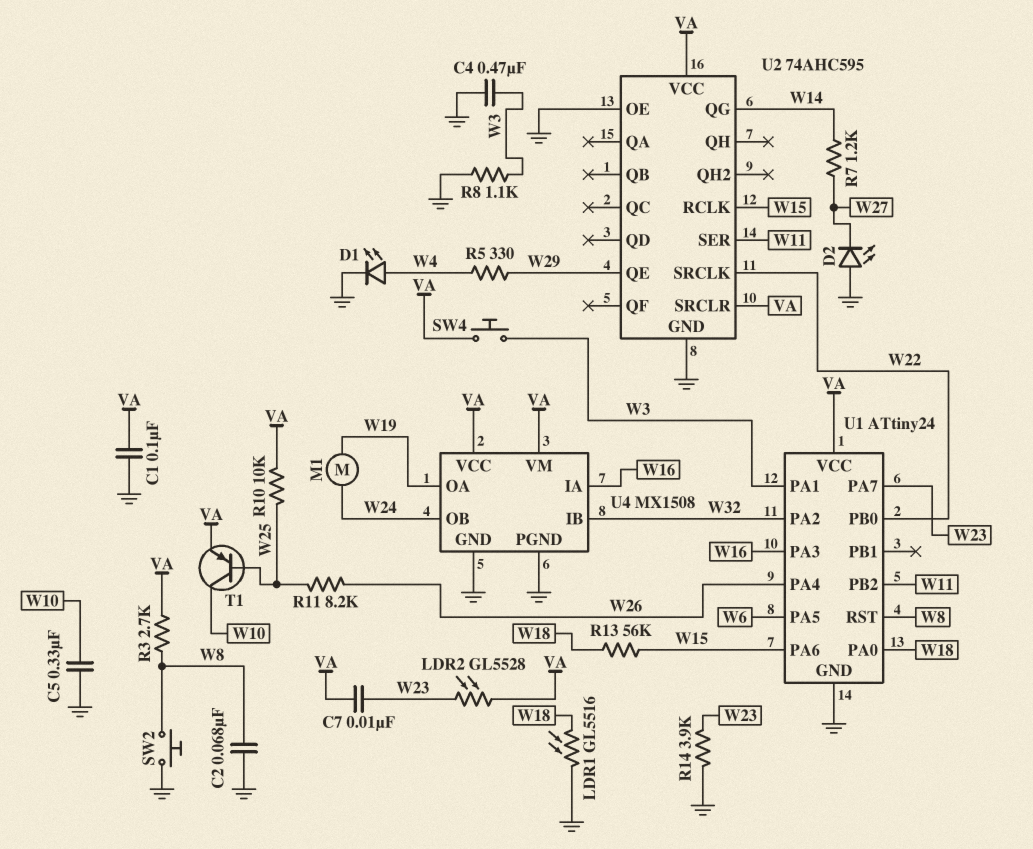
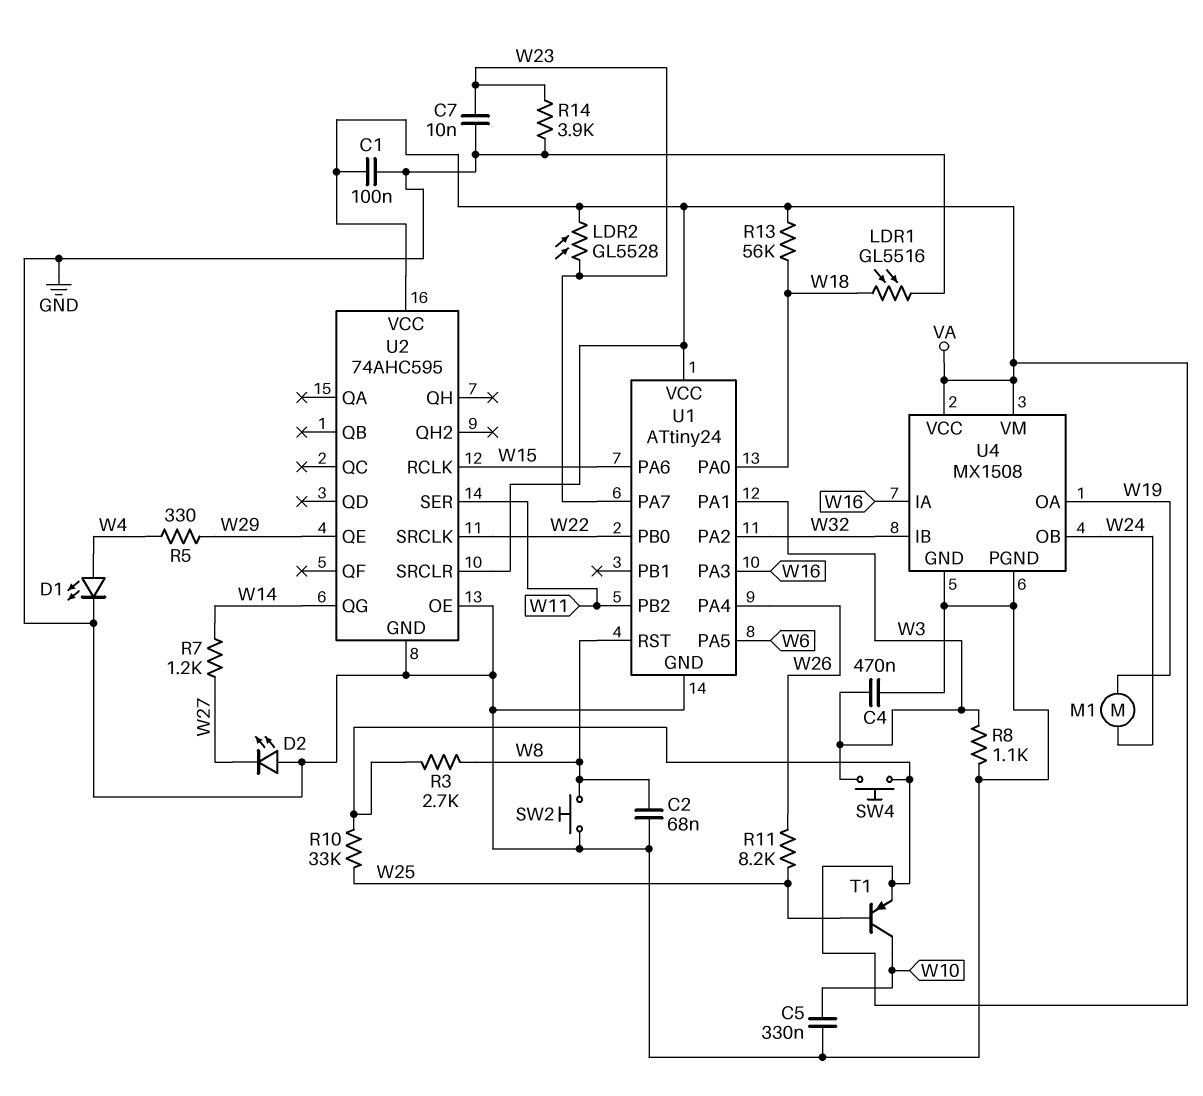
C7: 10nF (VA, W23) -> 10nF (GND, W23)
R10: 10k (VA, W25) -> 33k (VA, W25)
R13: 56k (W15, W18) -> 56k (VA, W18)

